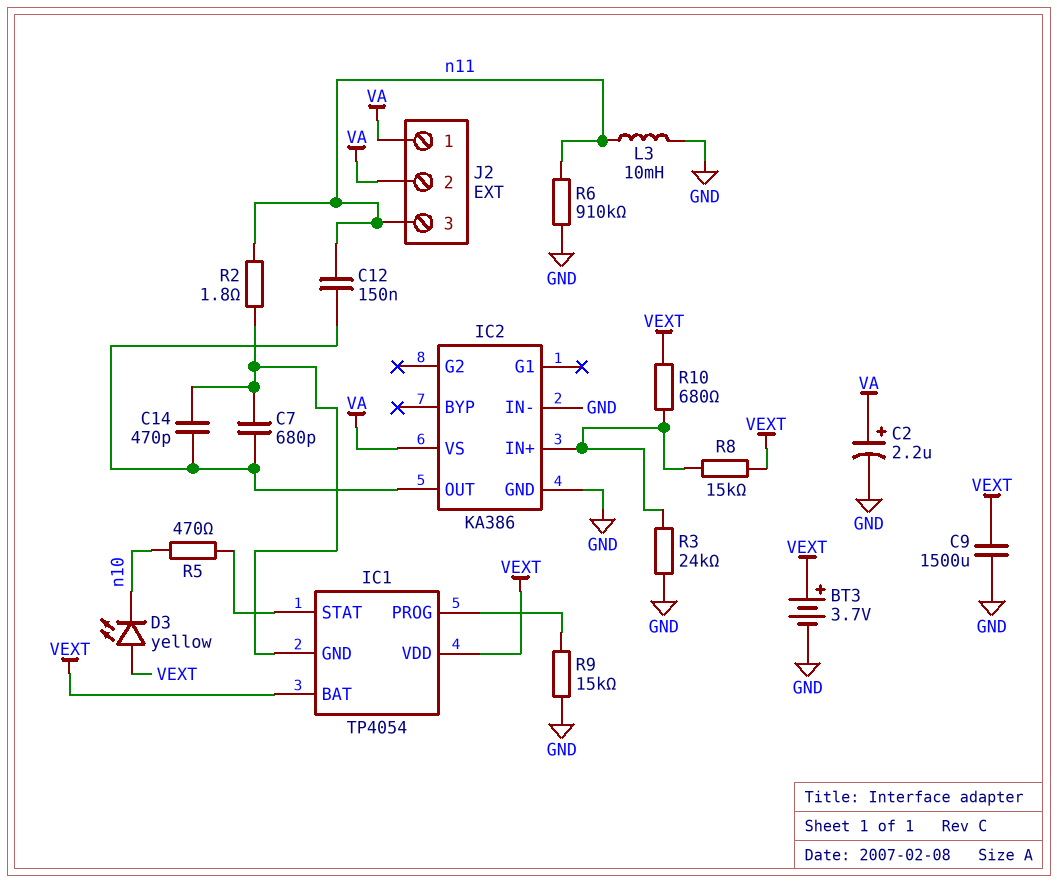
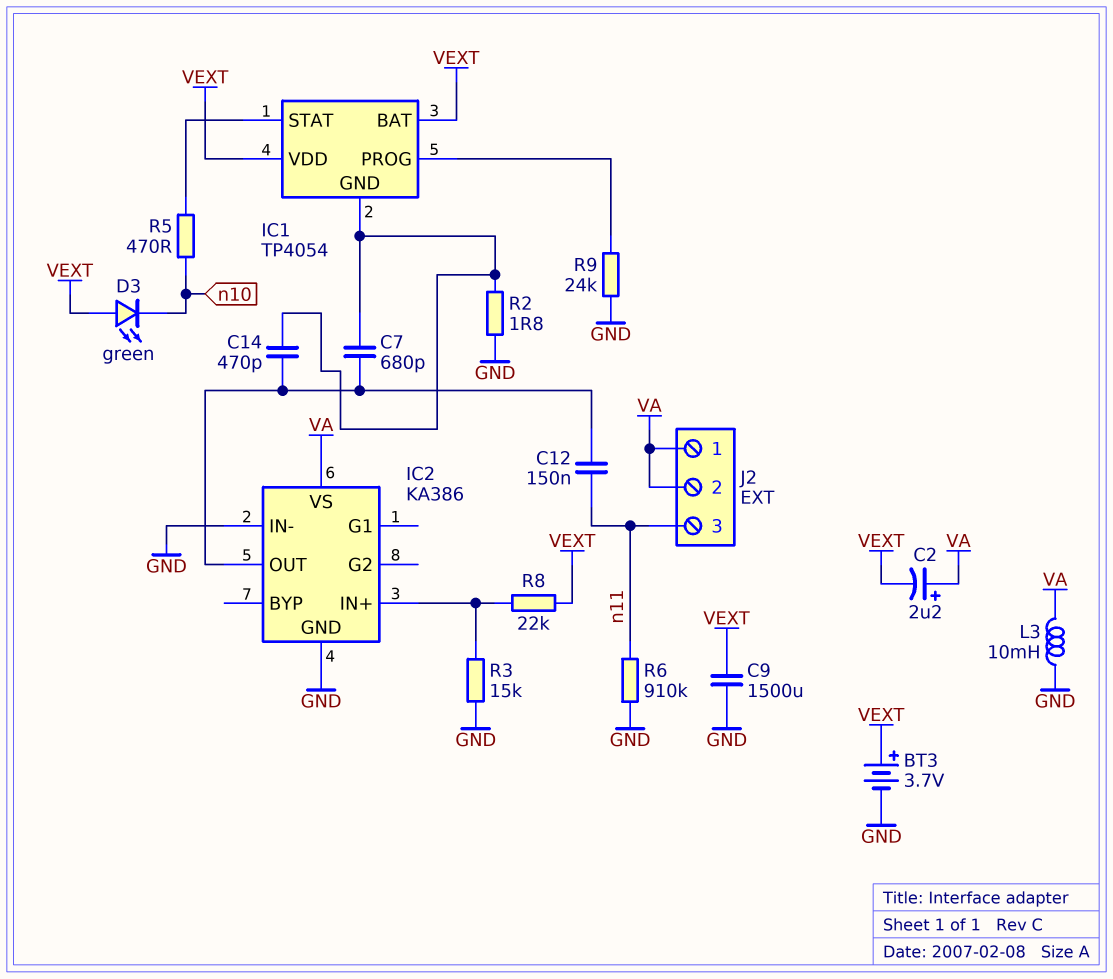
C2: 2.2uF (plus VA, minus GND) -> 2.2uF (plus VA, minus VEXT)
D3: LED yellow (A VEXT, K n10) -> LED green (A VEXT, K n10)
L3: 10mH (GND, n11) -> 10mH (GND, VA)
R2: 1.8 (IC1/GND, n11) -> 1.8 (GND, IC1/GND)
R3: 24k (GND, IC2/IN+) -> 15k (GND, IC2/IN+)
R8: 15k (IC2/IN+, VEXT) -> 22k (IC2/IN+, VEXT)
R9: 15k (GND, IC1/PROG) -> 24k (GND, IC1/PROG)
R10: 680 (IC2/IN+, VEXT) -> none

